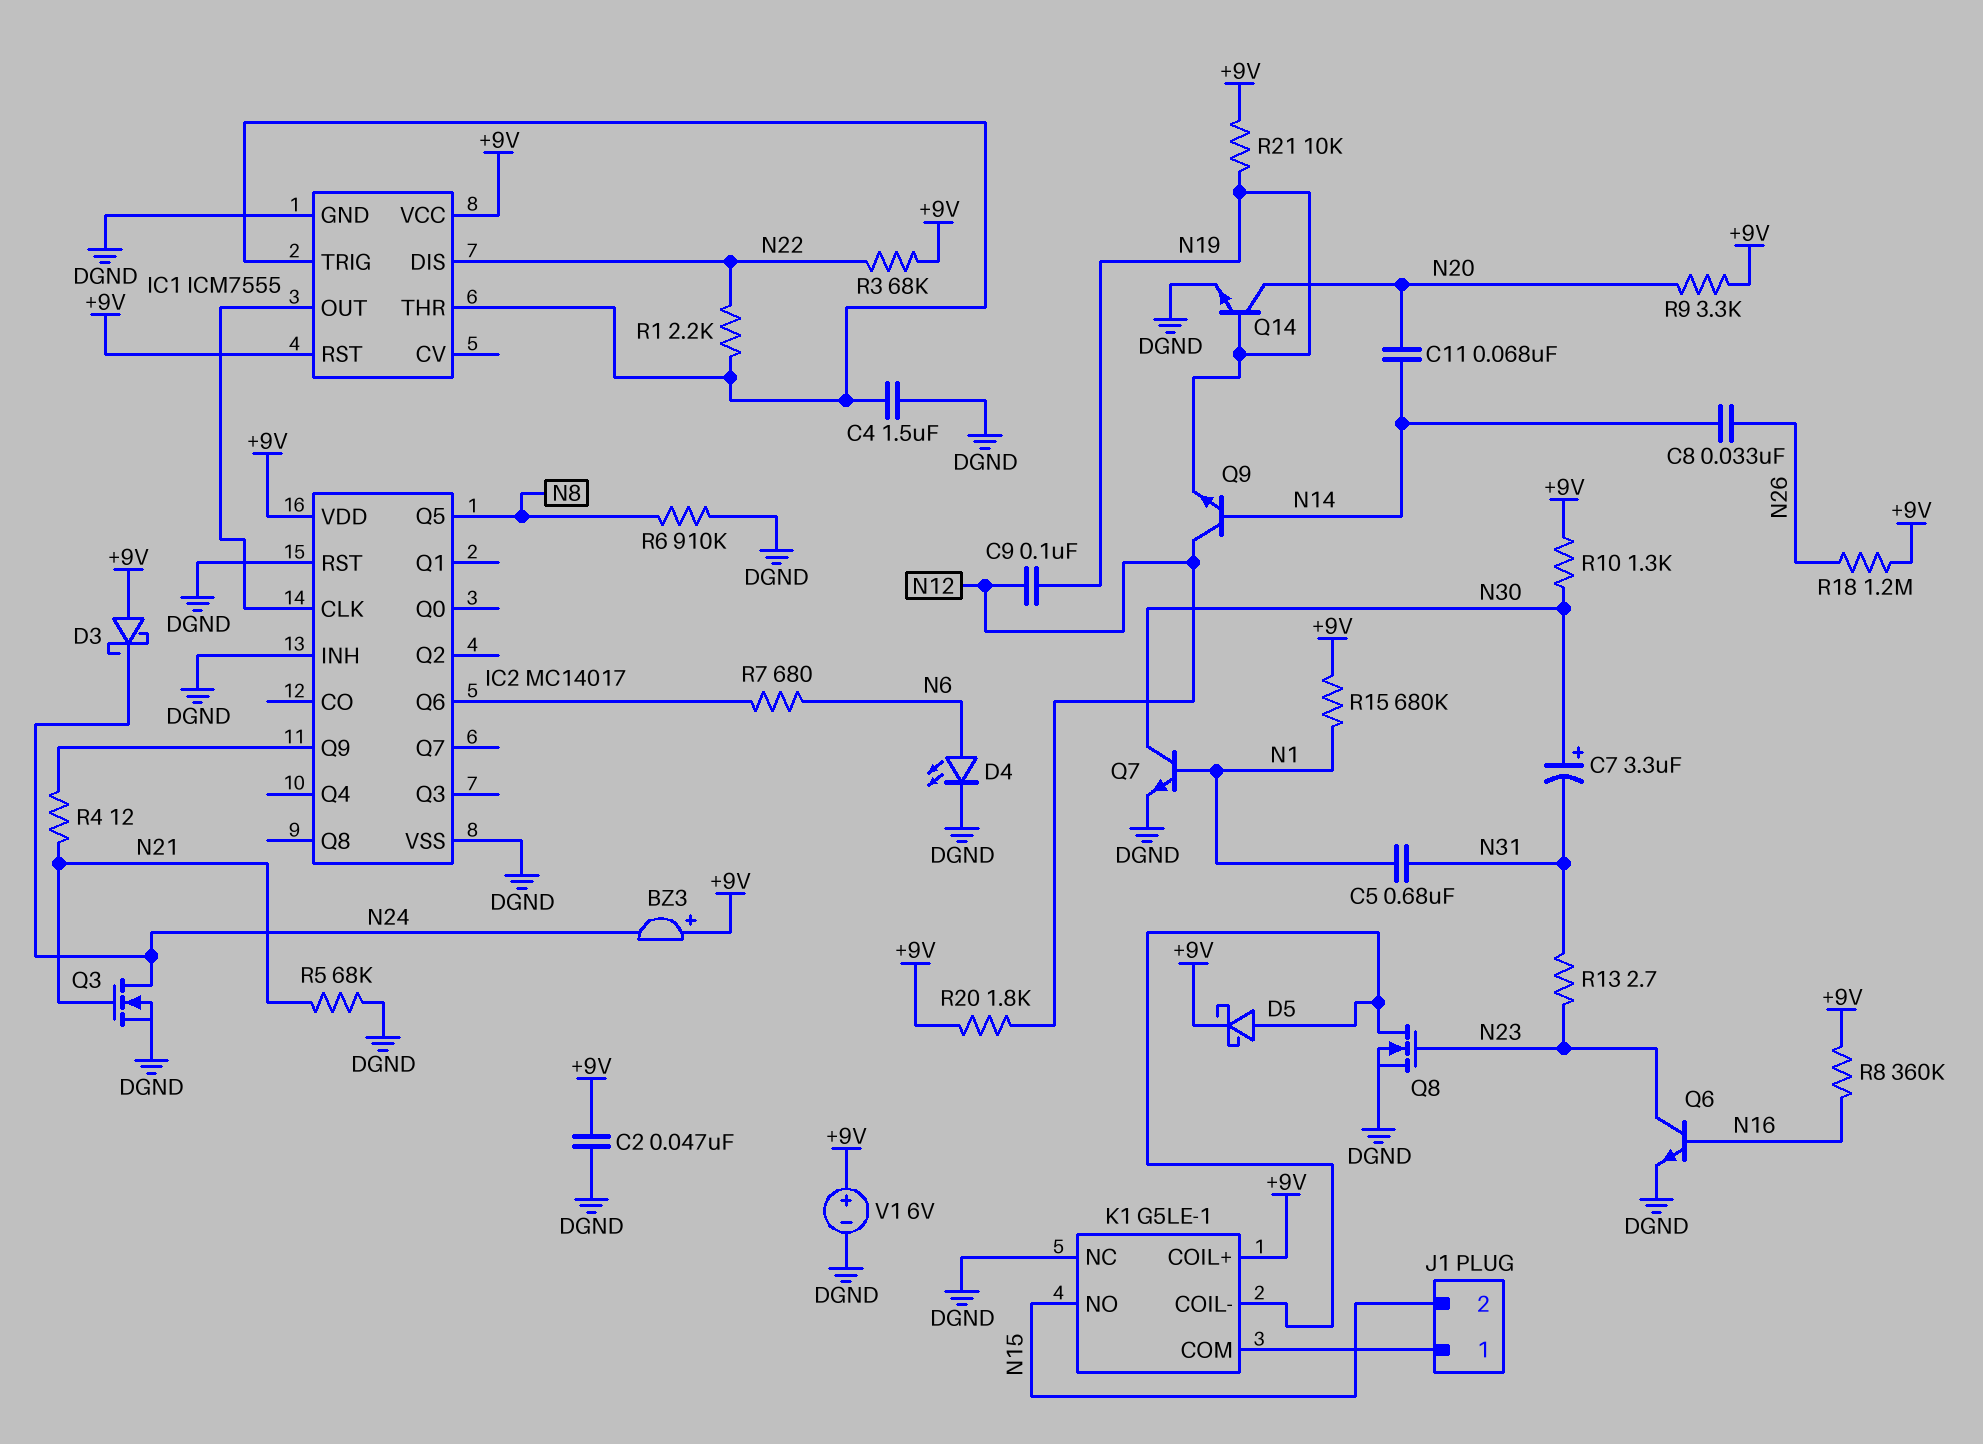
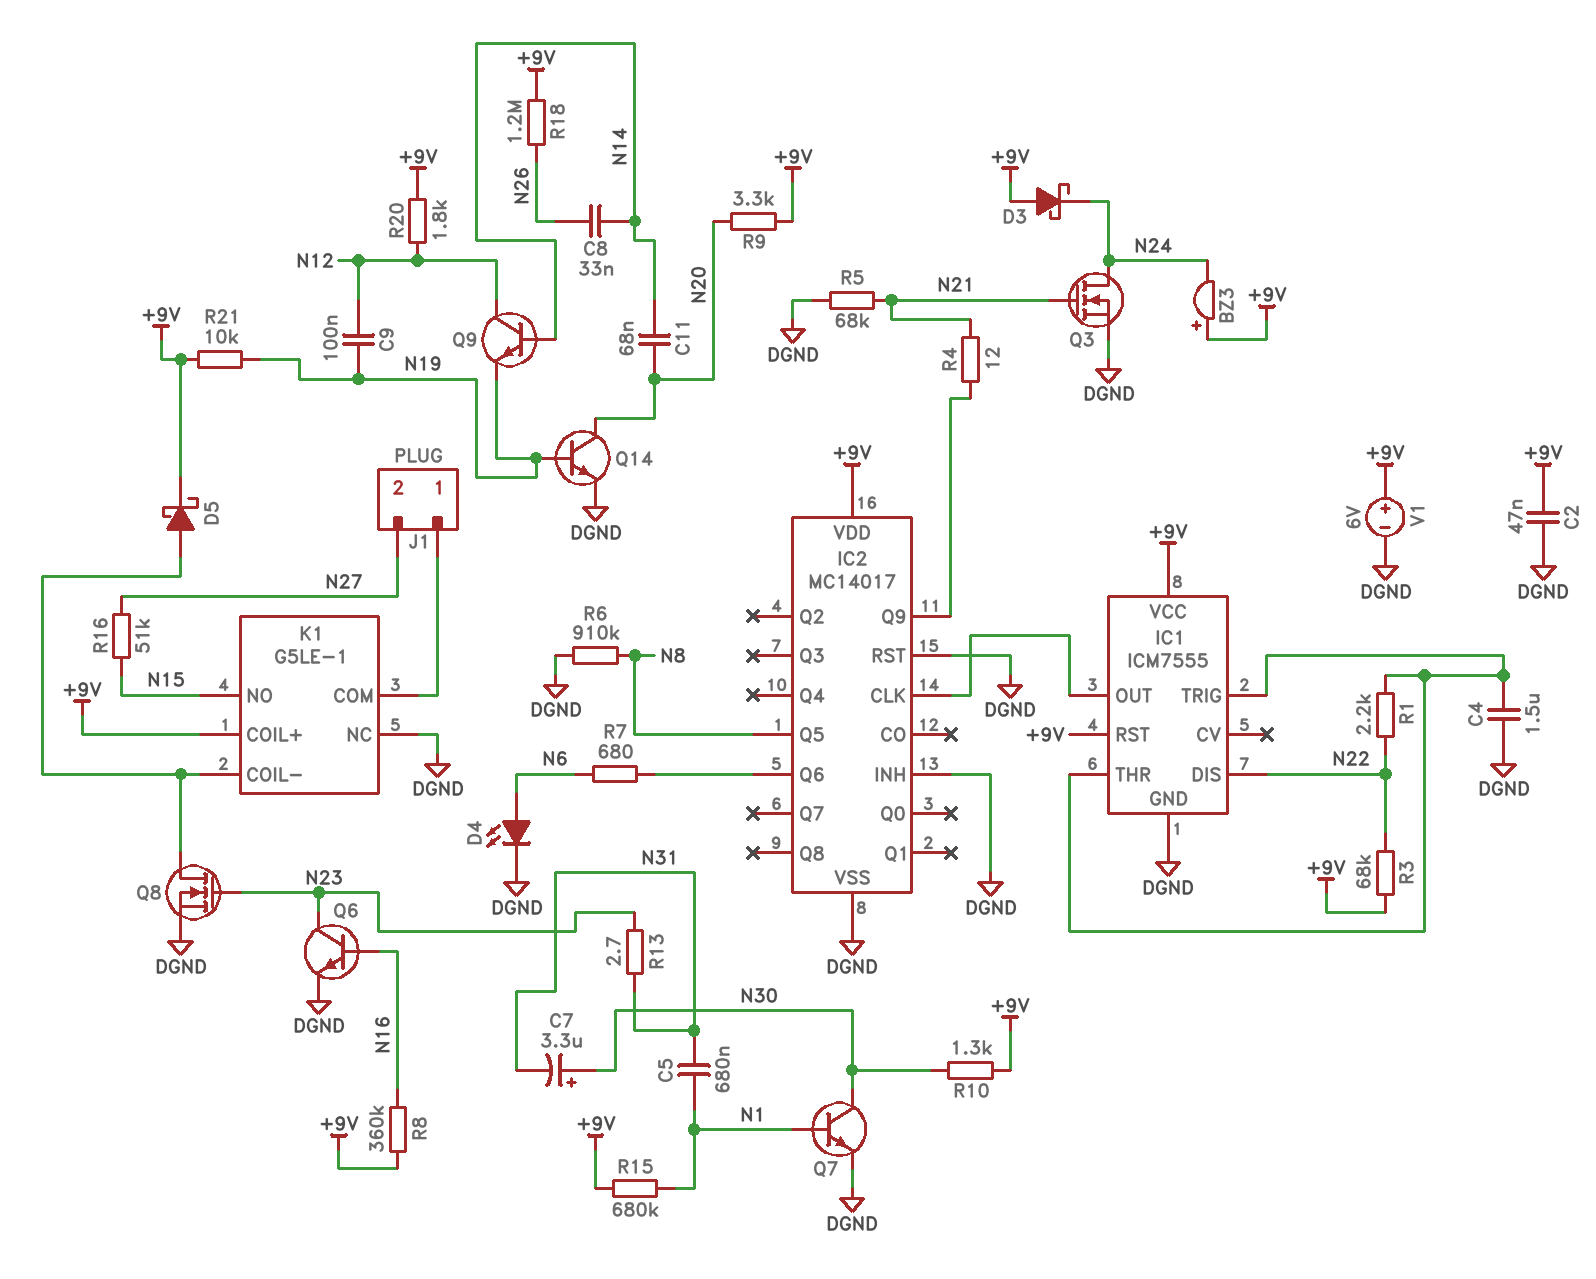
J1 pin 2: N15 -> N27
R16: none -> 51k (N15, N27)

